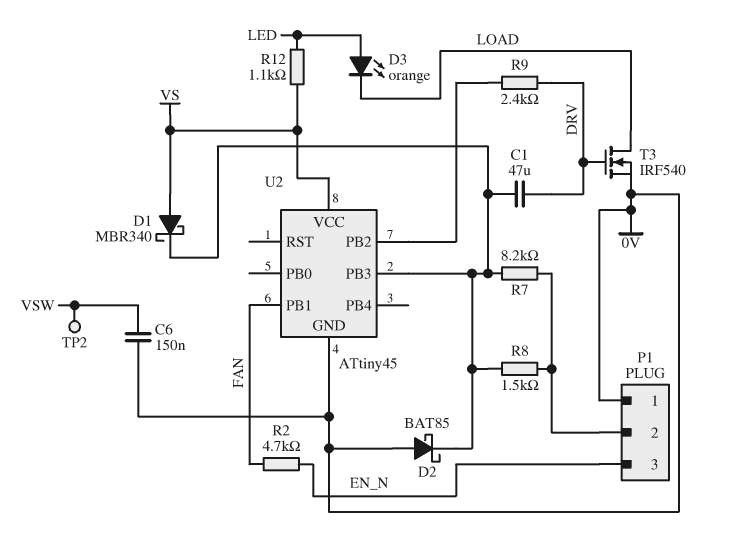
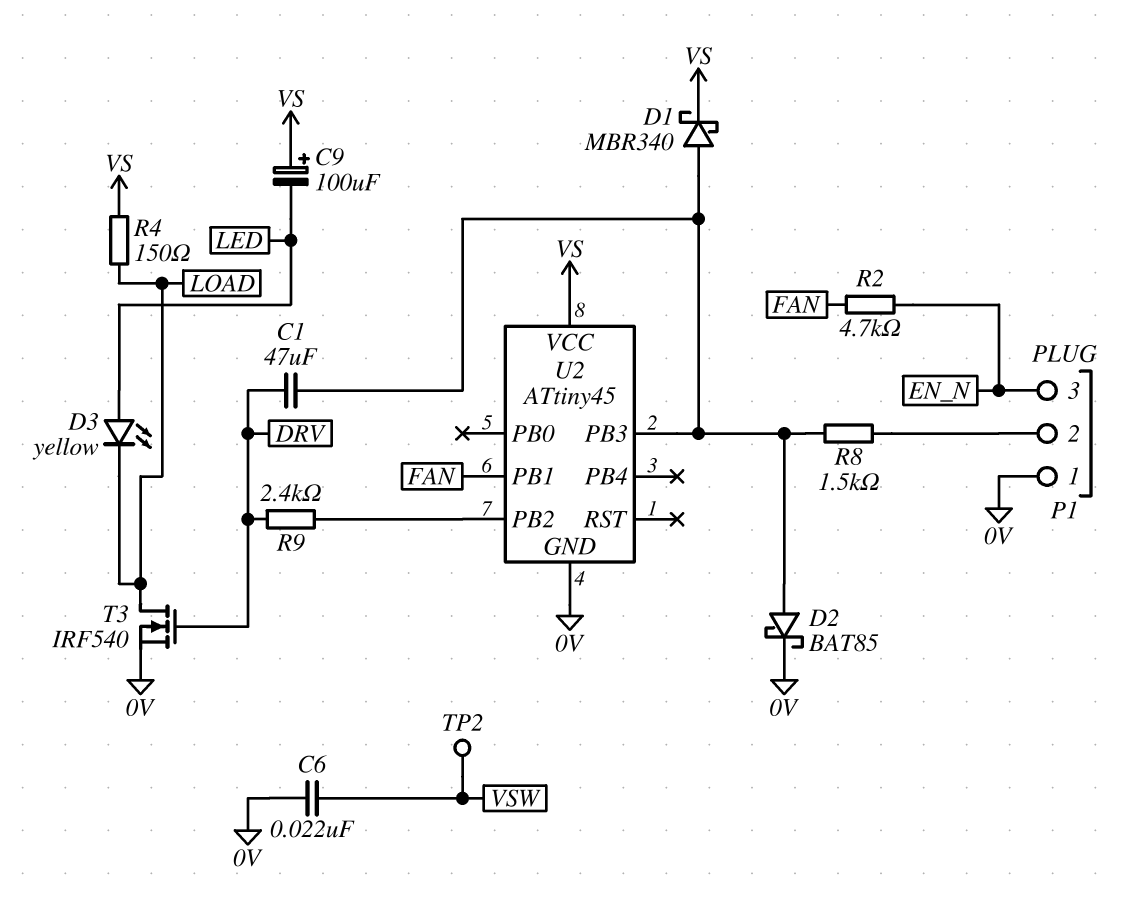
C6: 150nF (0V, VSW) -> 22nF (0V, VSW)
C9: none -> 100uF (plus VS, minus LED)
D1: schottky MBR340 (A VS, K U2/PB3) -> schottky MBR340 (A U2/PB3, K VS)
D2: schottky BAT85 (A 0V, K U2/PB3) -> schottky BAT85 (A U2/PB3, K 0V)
D3: LED orange (A LED, K LOAD) -> LED yellow (A LED, K LOAD)
R4: none -> 150 (LOAD, VS)
R7: 8.2k (P1/2, U2/PB3) -> none
R12: 1.1k (LED, VS) -> none

